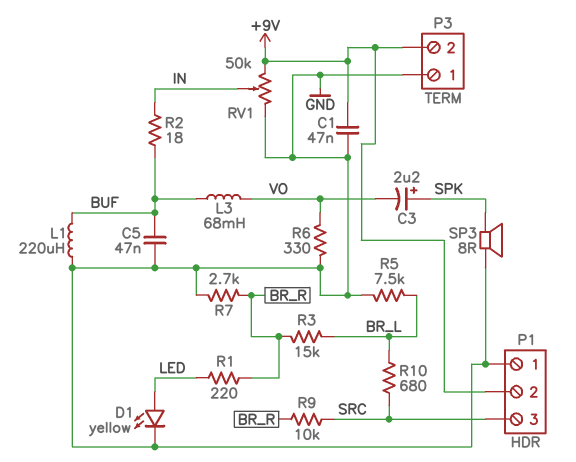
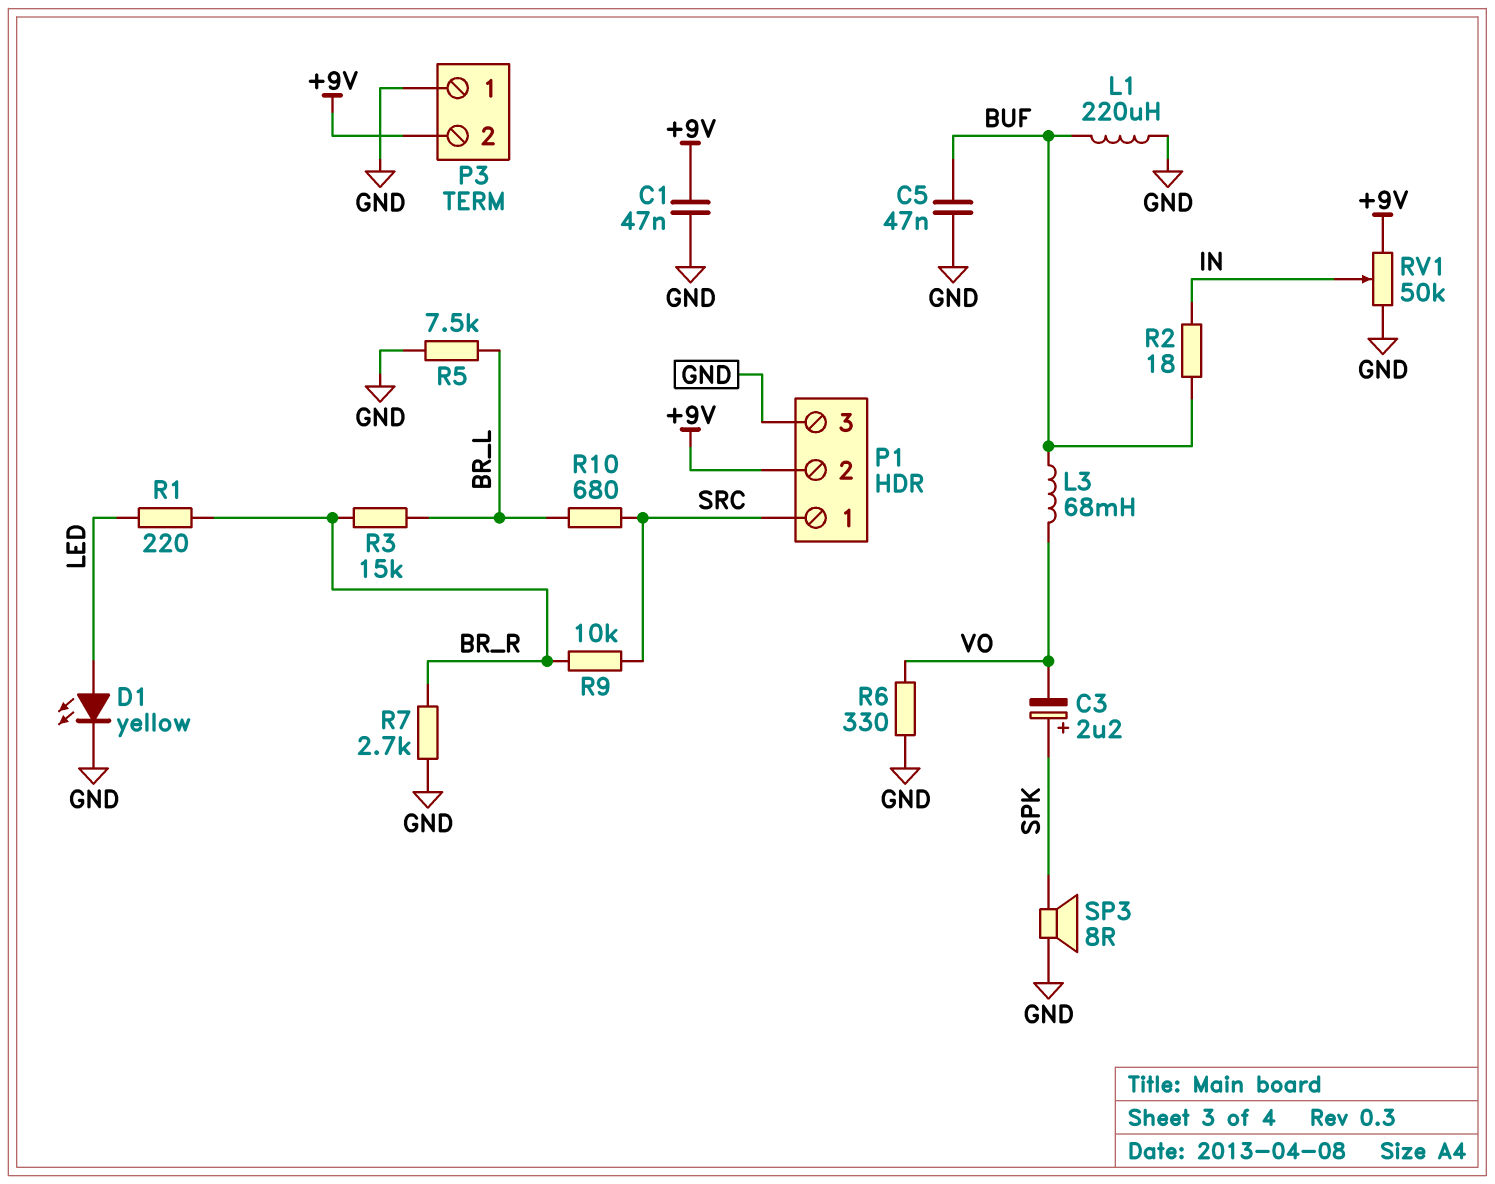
P1 pin 1: GND -> SRC
P1 pin 3: SRC -> GND

